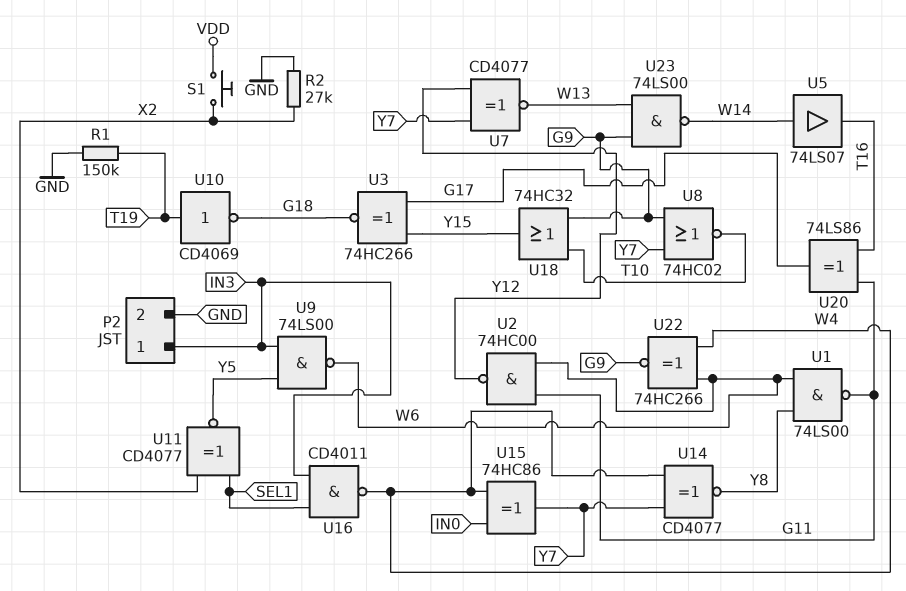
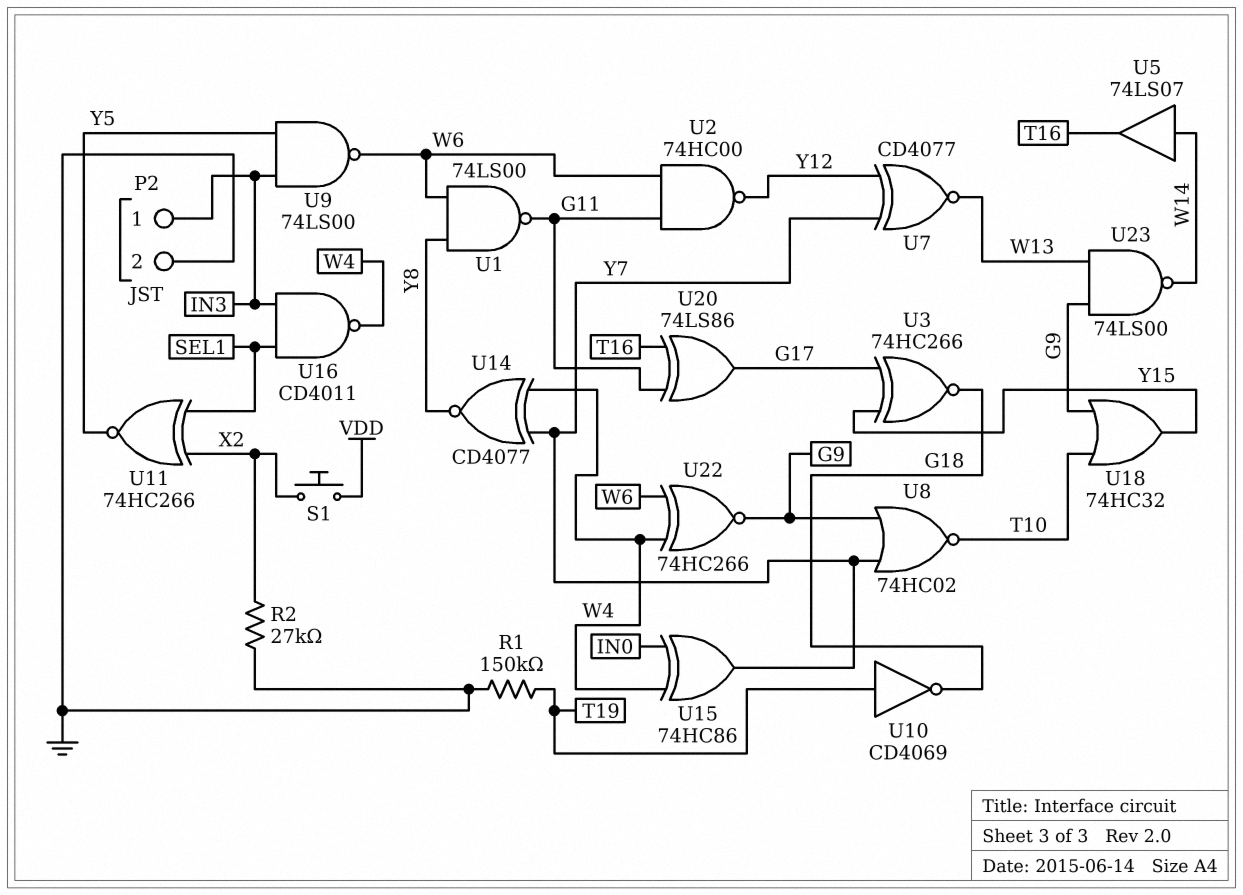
U11: XNOR CD4077 (in SEL1, in X2, out Y5) -> XNOR 74HC266 (in SEL1, in X2, out Y5)

